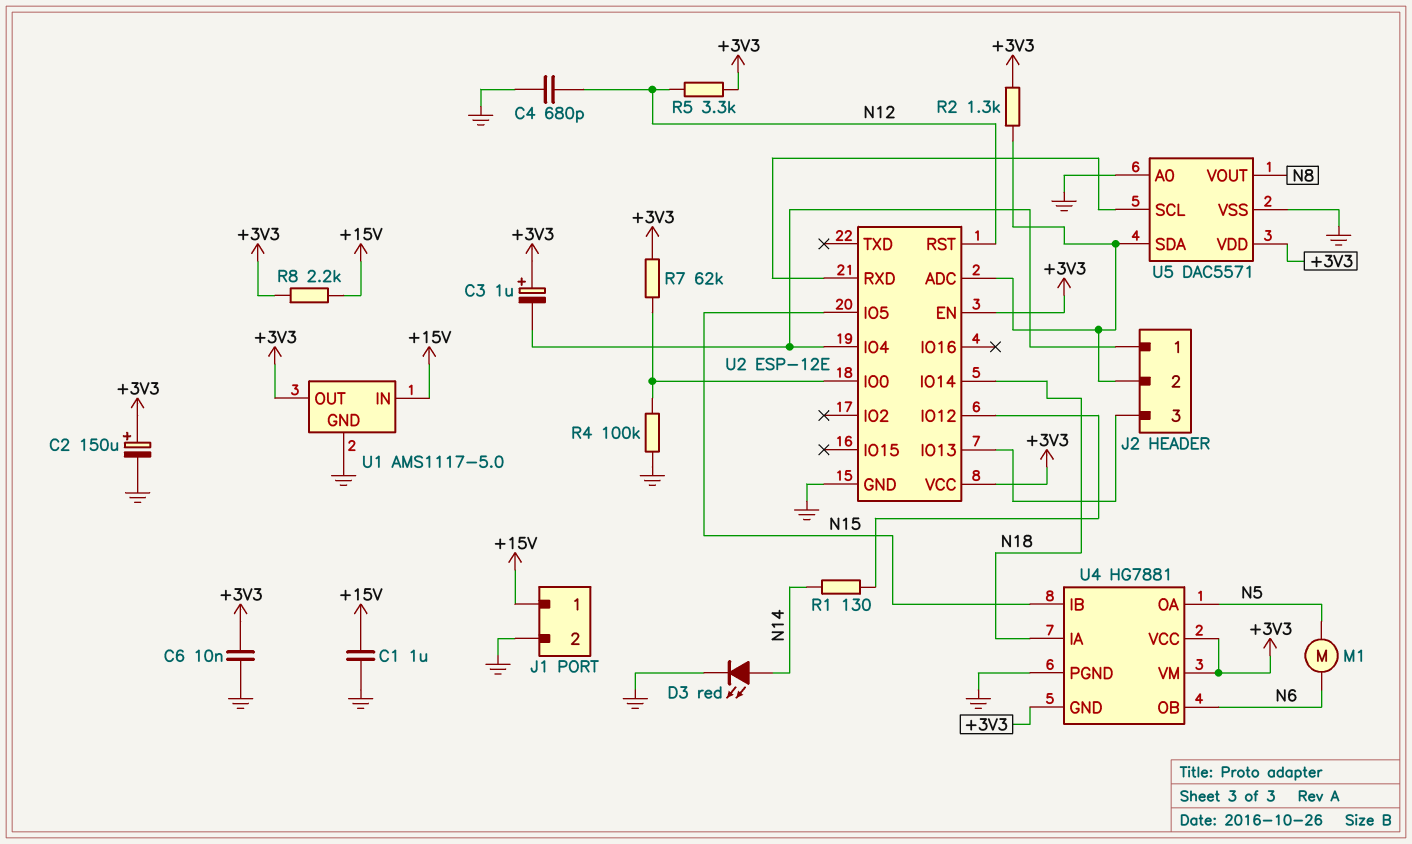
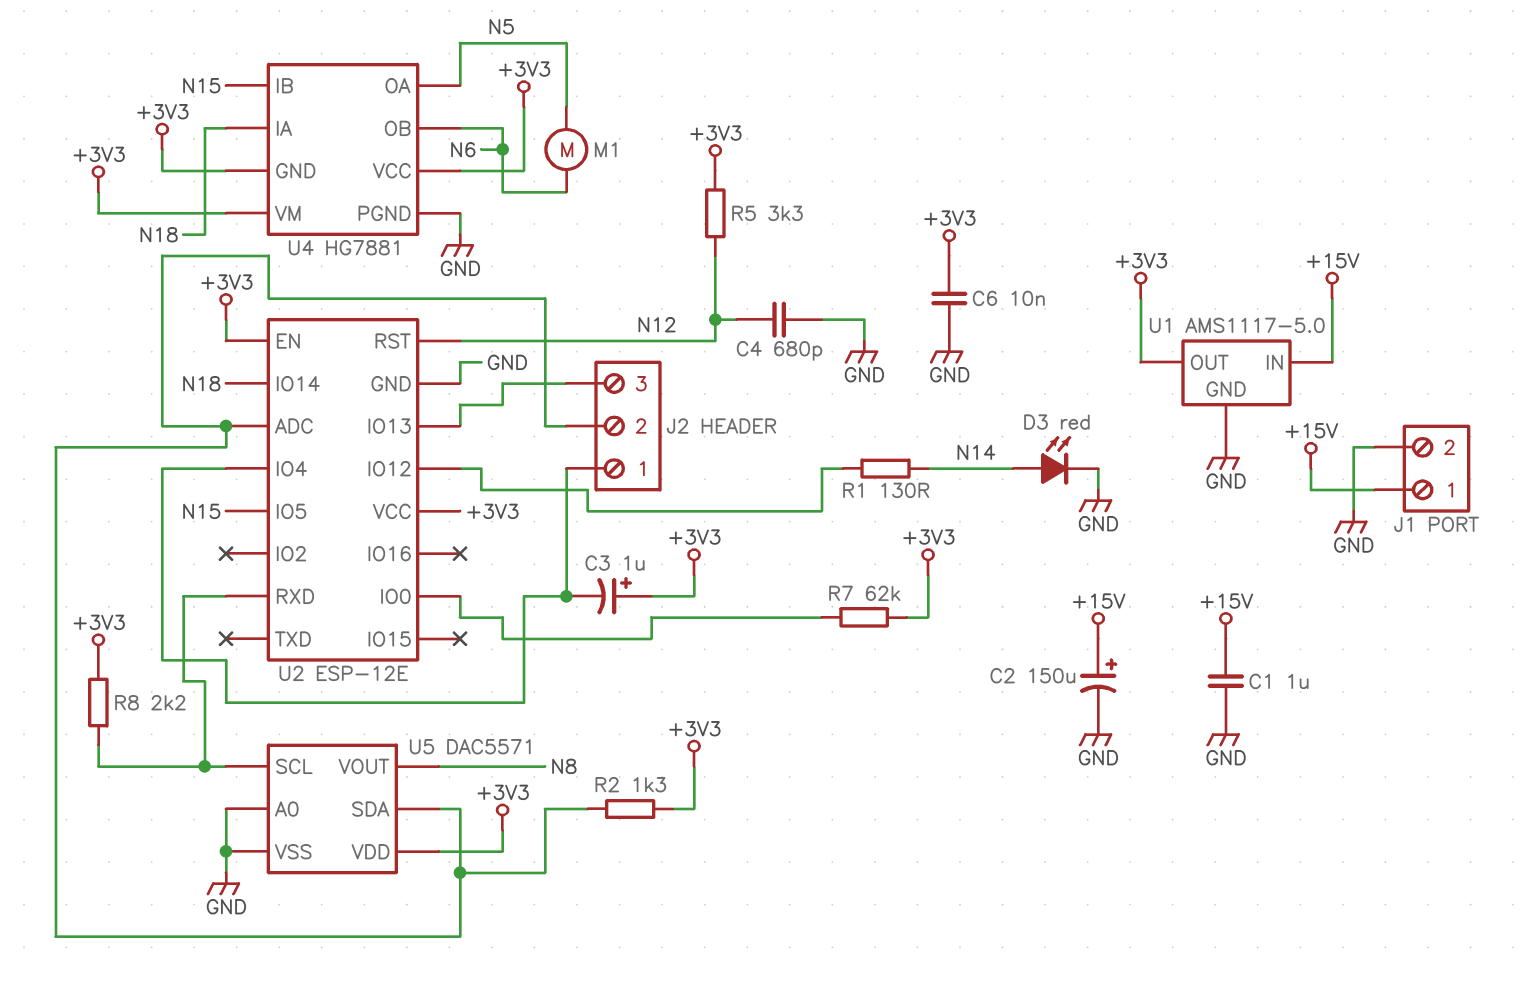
C2: 150uF (plus +3V3, minus GND) -> 150uF (plus +15V, minus GND)
R4: 100k (GND, U2/IO0) -> none
R8: 2.2k (+3V3, +15V) -> 2.2k (+3V3, U2/RXD)

